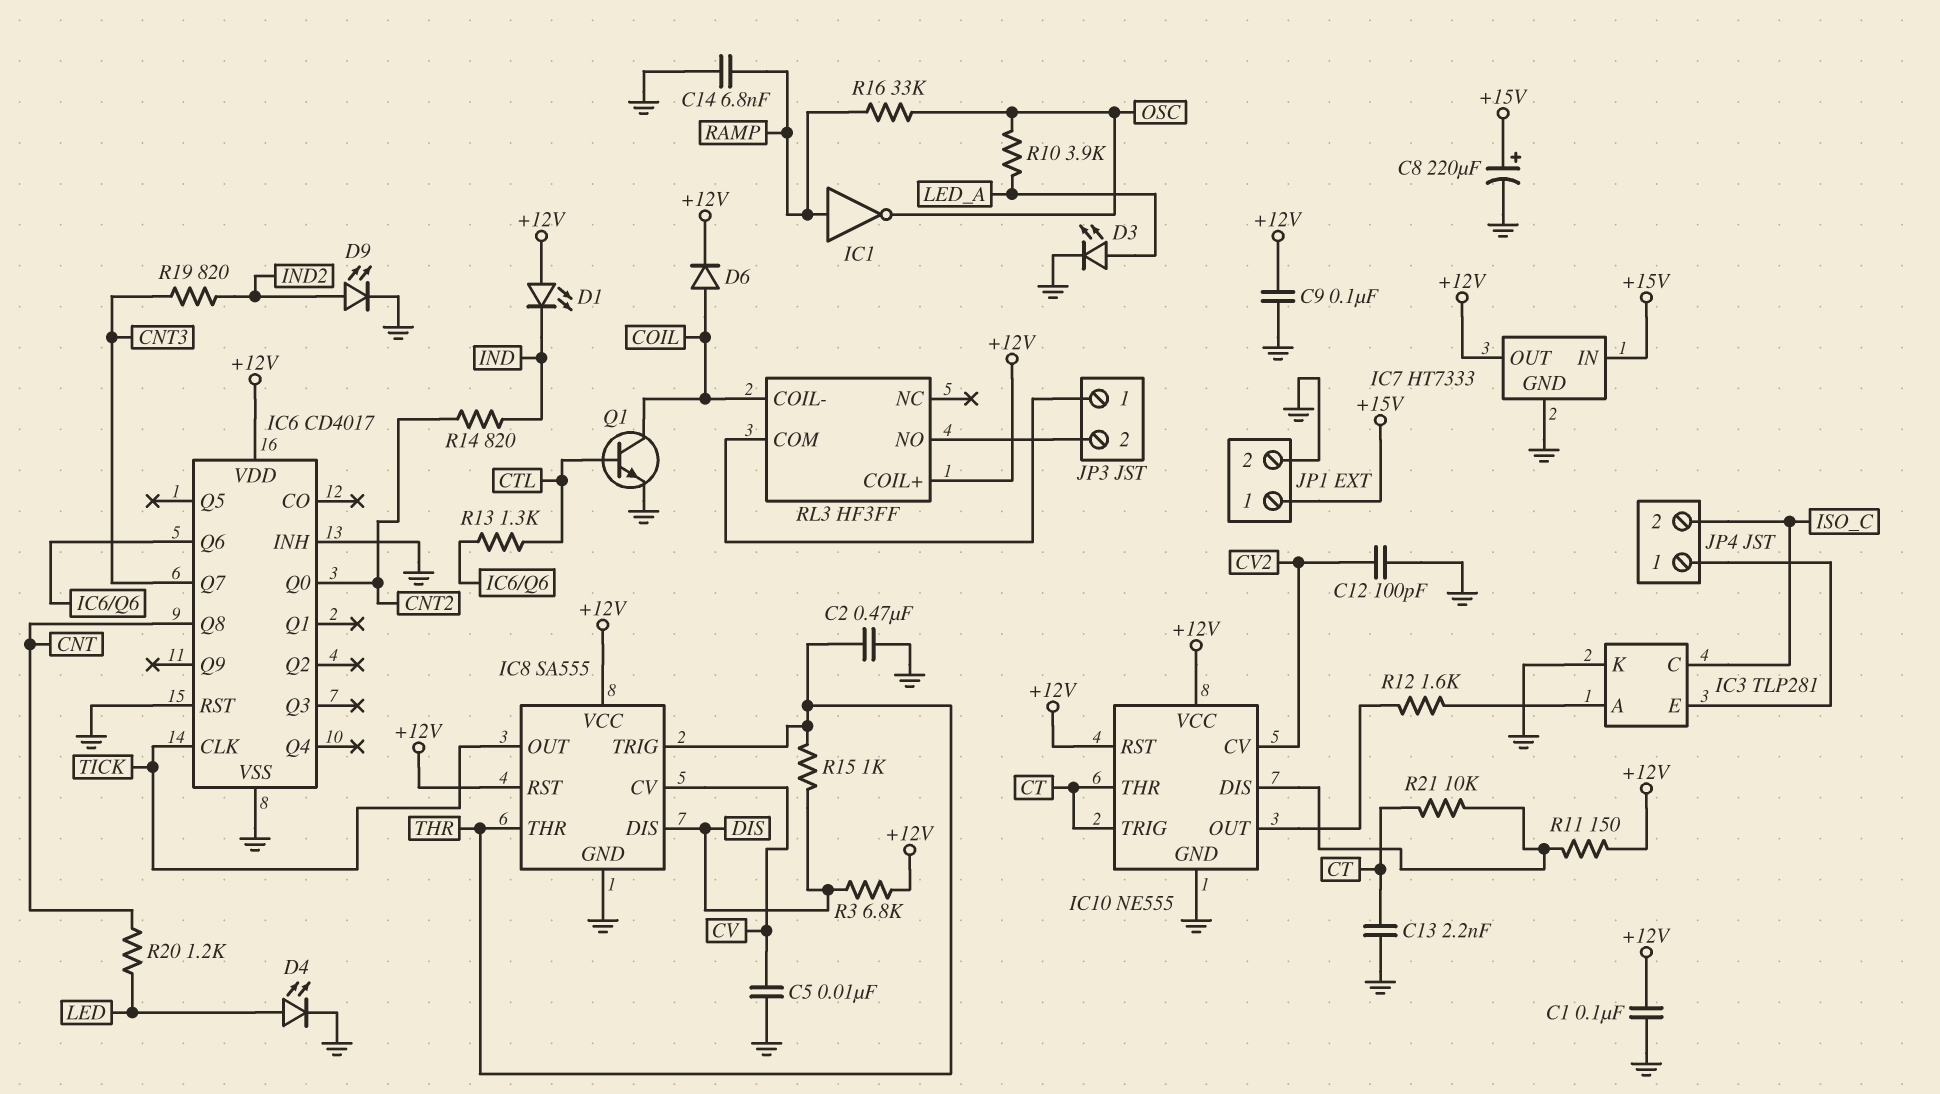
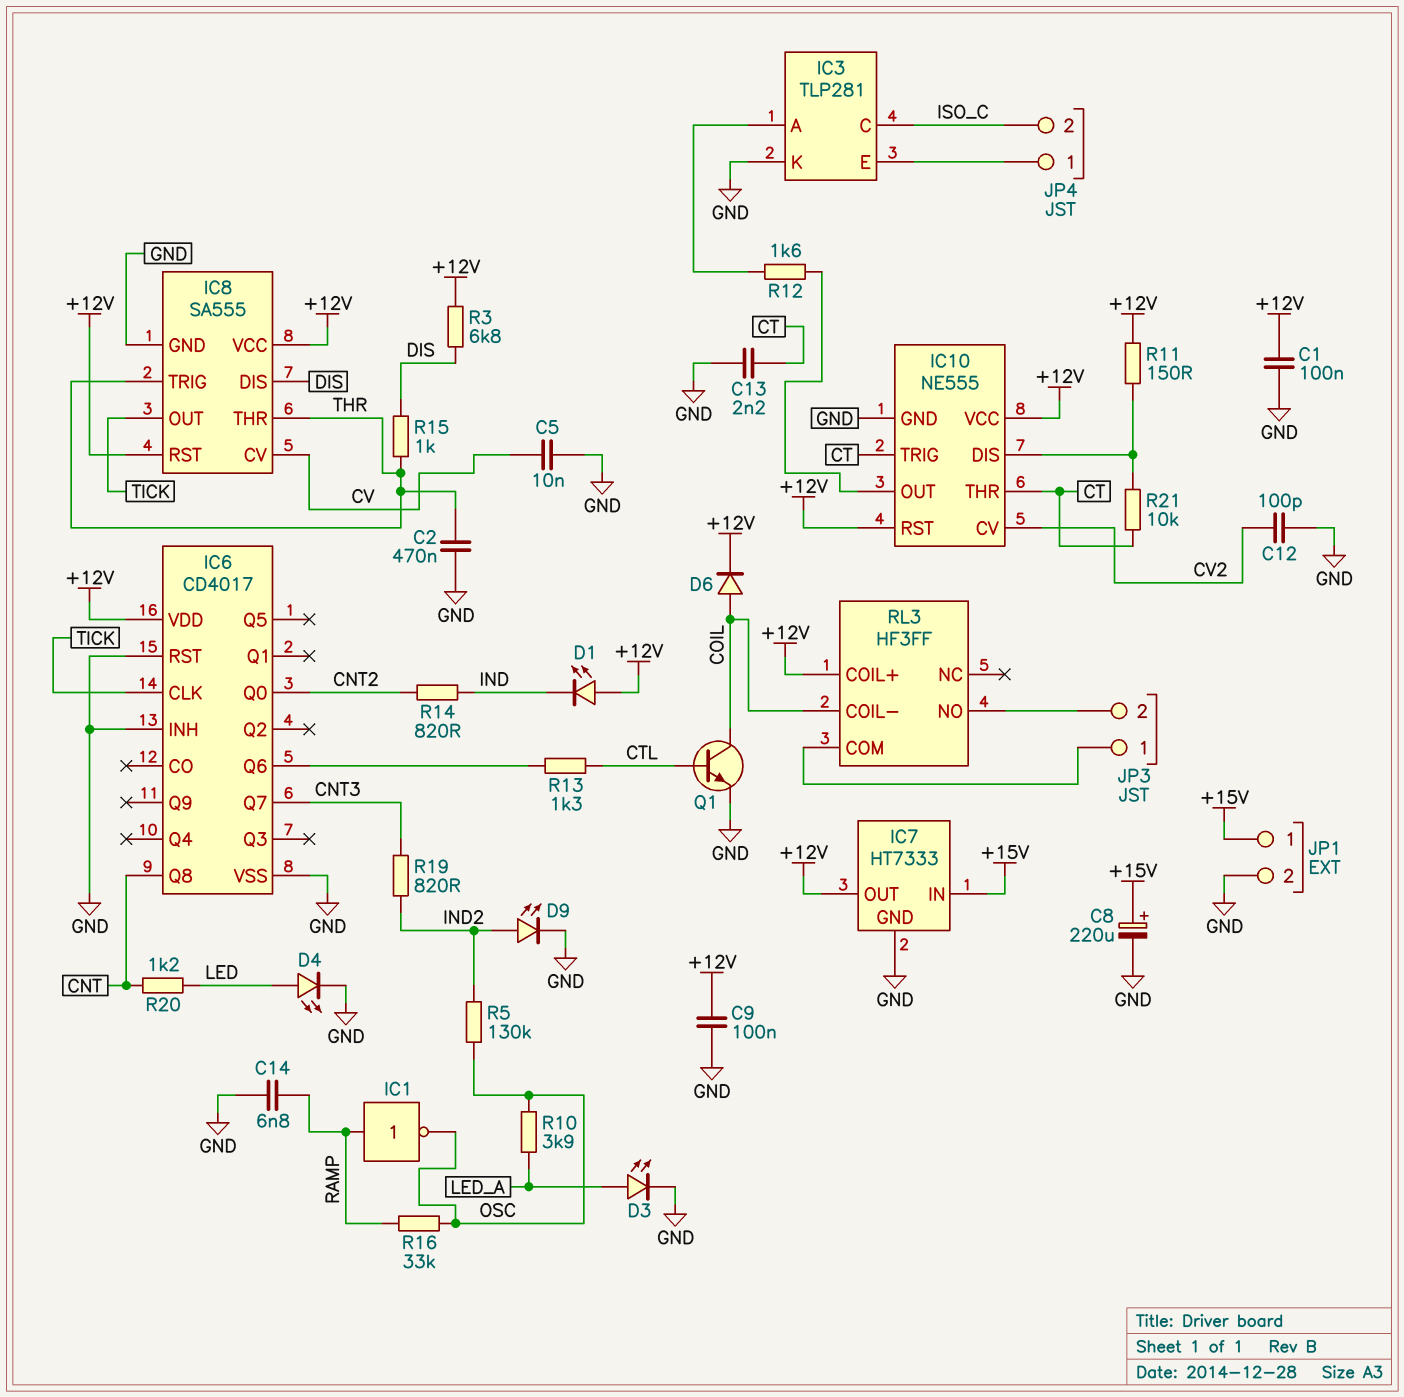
R5: none -> 130k (IND2, OSC)

